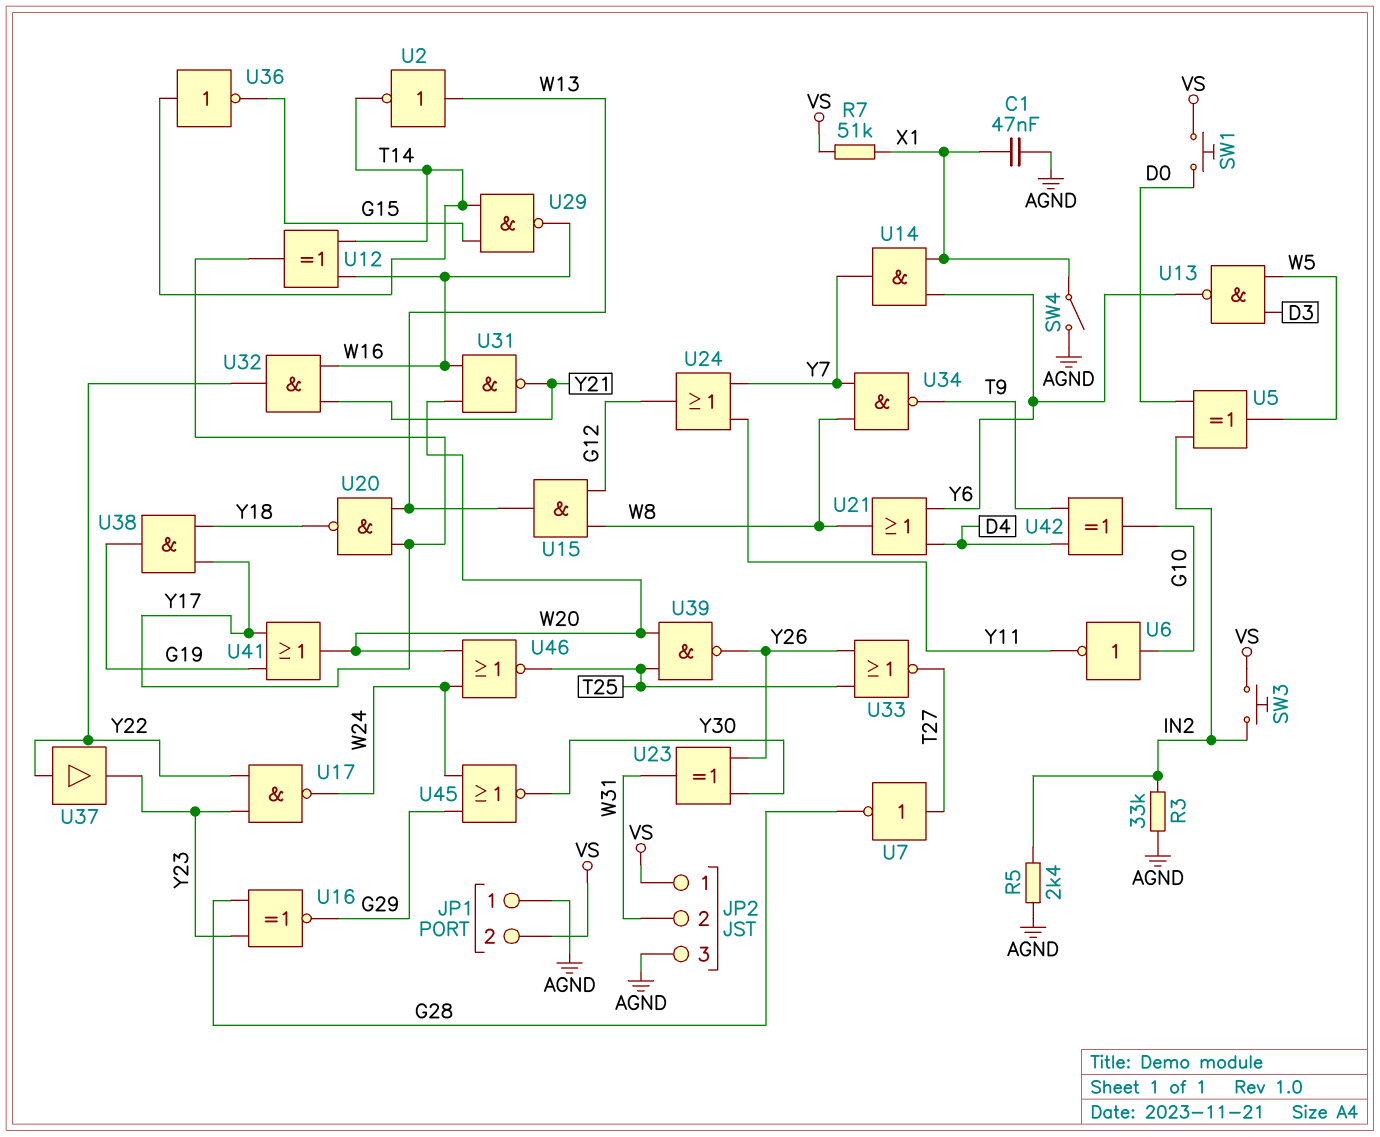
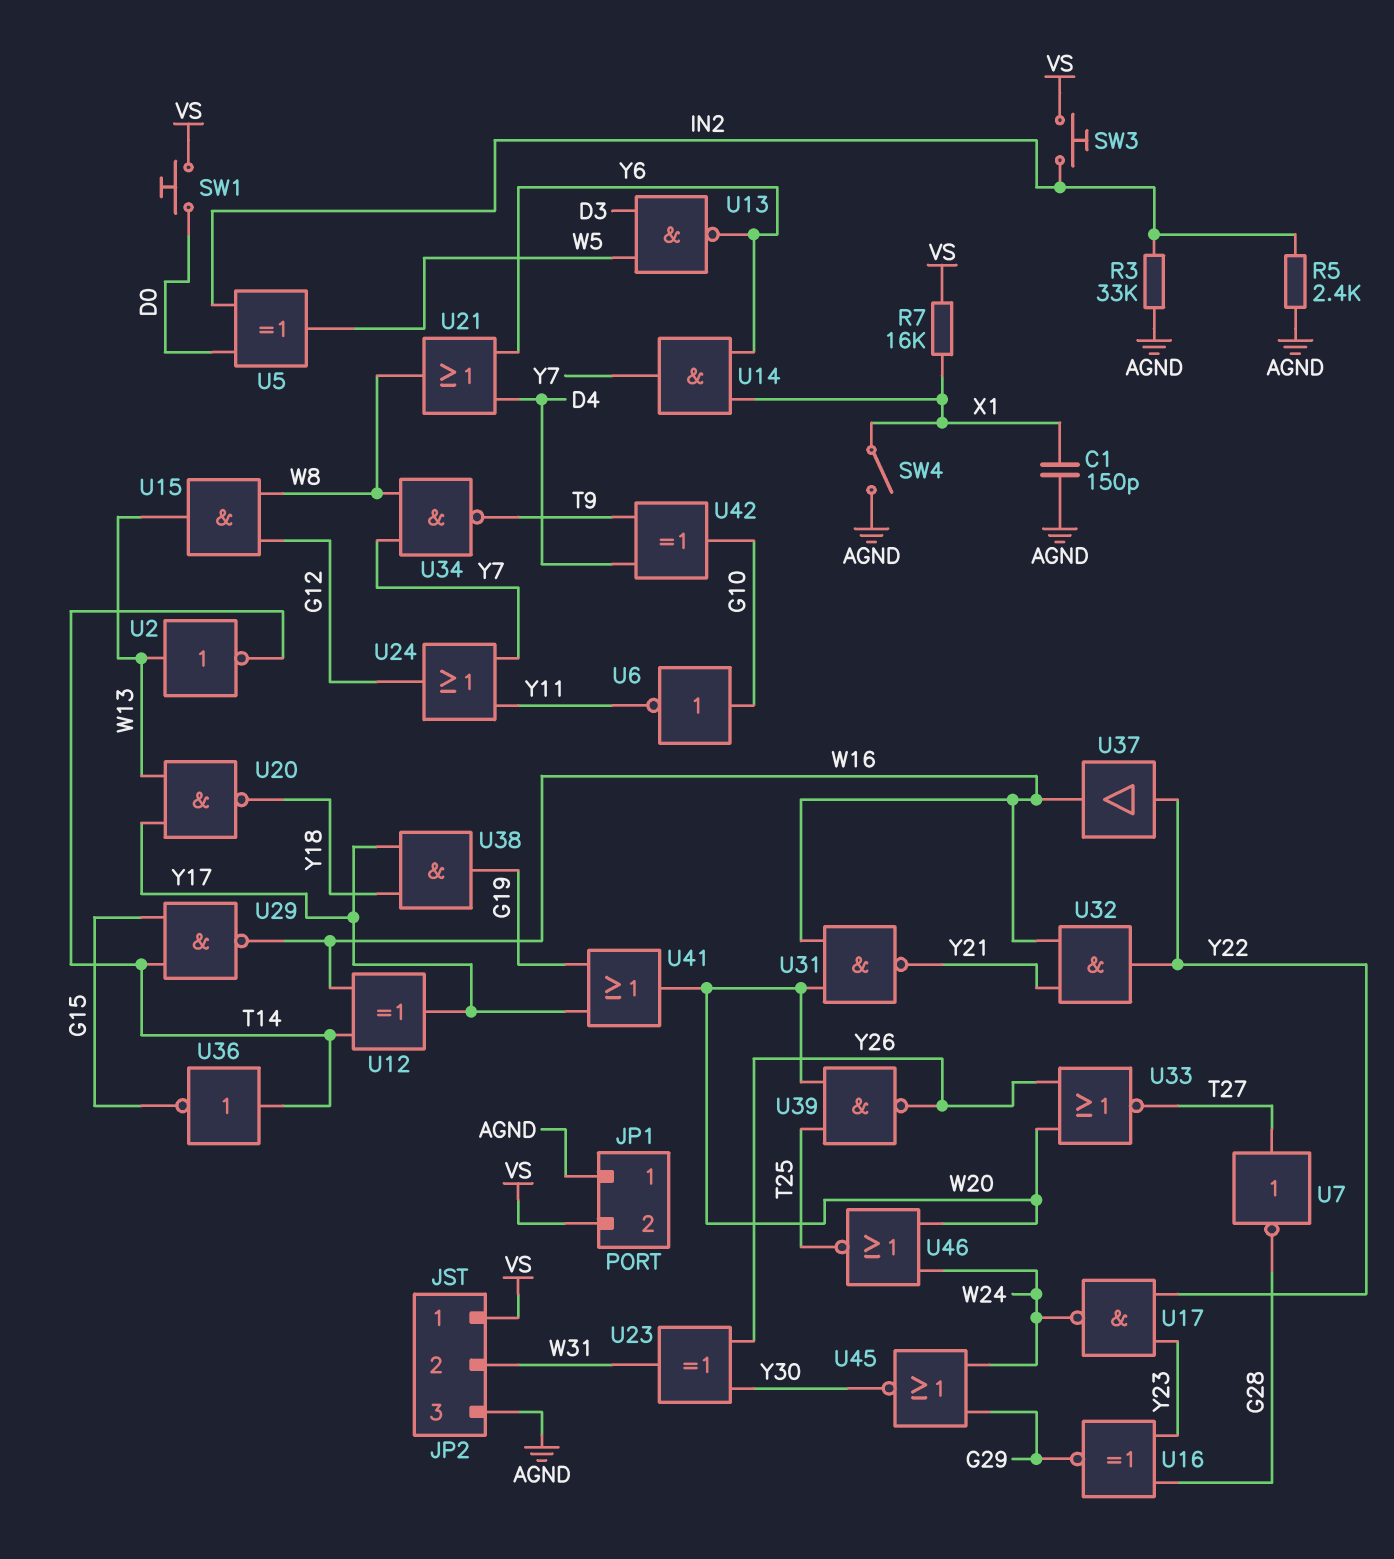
C1: 47nF (AGND, X1) -> 150pF (AGND, X1)
R7: 51k (VS, X1) -> 16k (VS, X1)
U33: NOR (in T25, in Y26, out T27) -> NOR (in W20, in Y26, out T27)
U37: buffer (in Y22, out Y23) -> buffer (in Y22, out W16)

